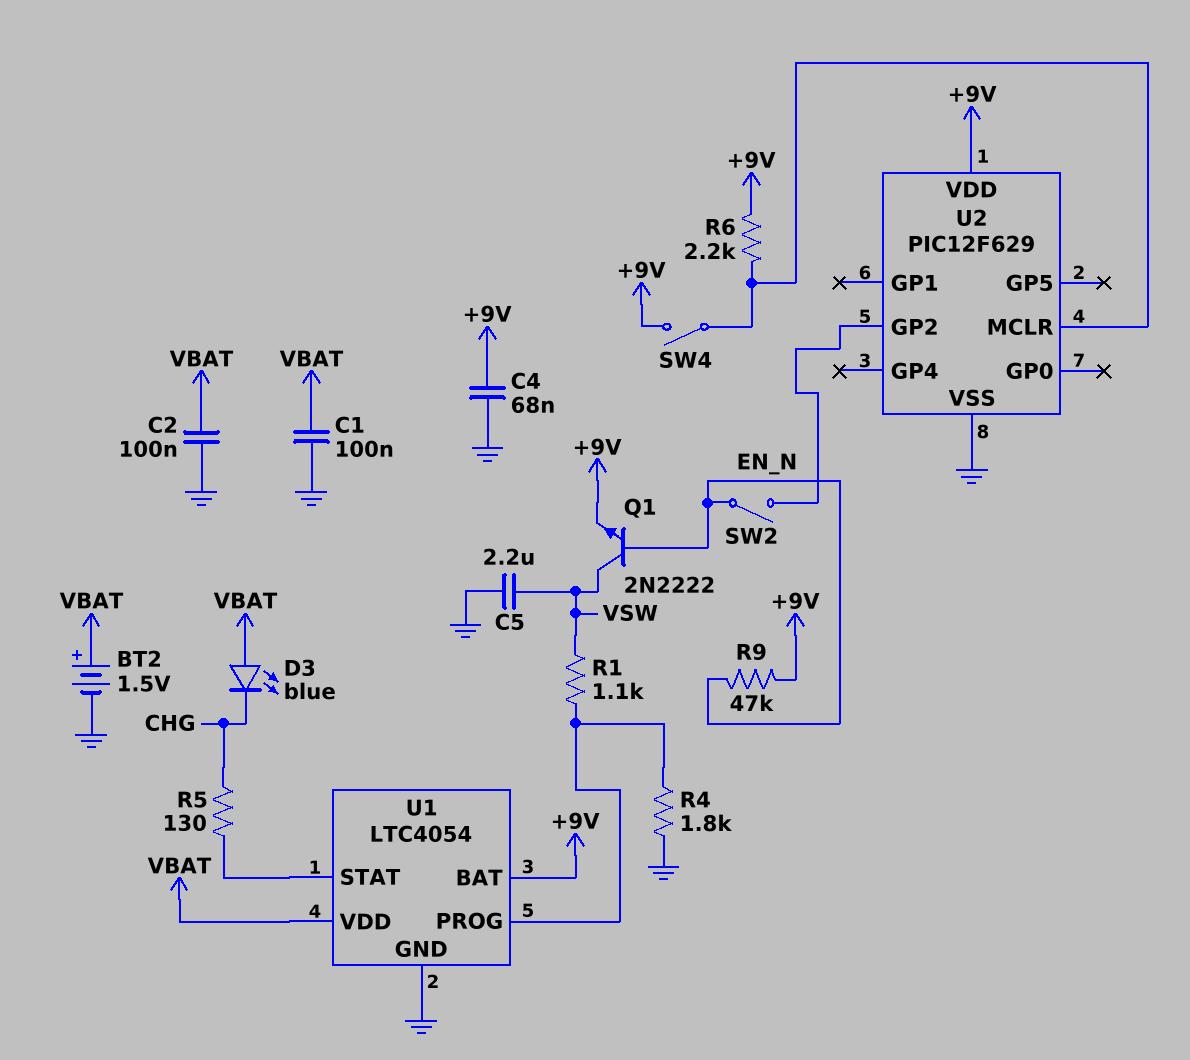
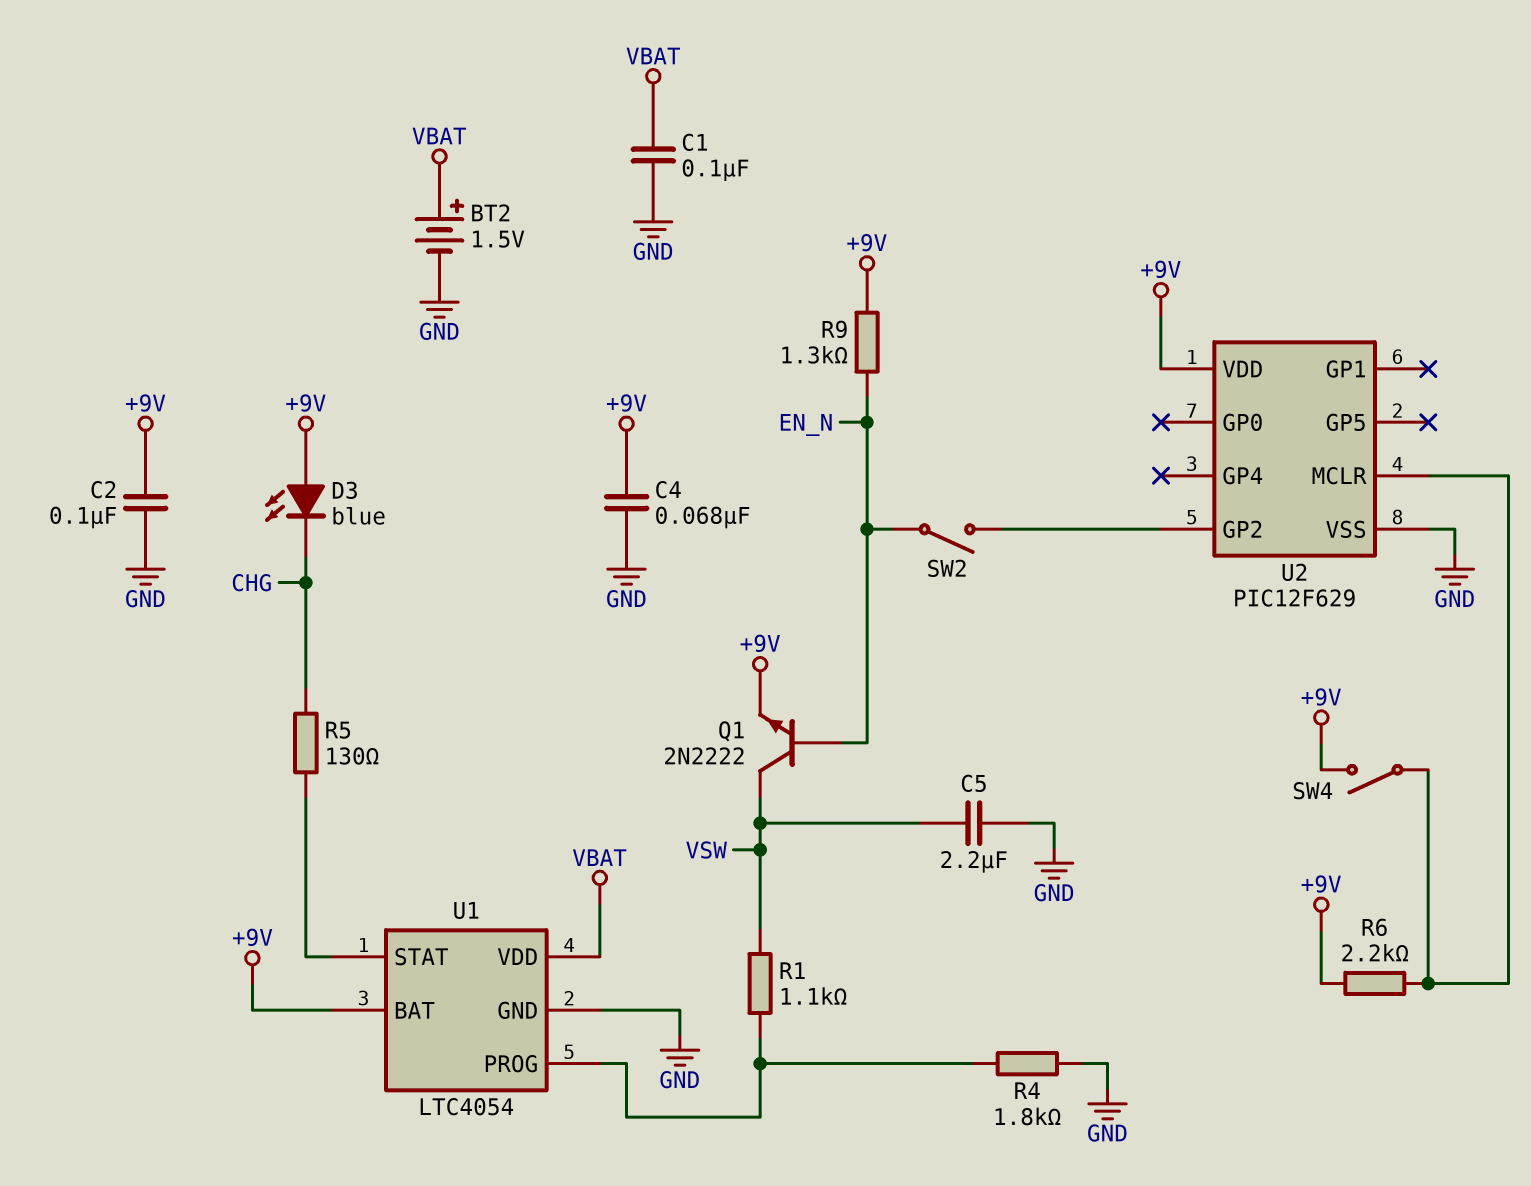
C2: 100nF (GND, VBAT) -> 100nF (+9V, GND)
D3: LED blue (A VBAT, K CHG) -> LED blue (A +9V, K CHG)
R9: 47k (+9V, EN_N) -> 1.3k (+9V, EN_N)

